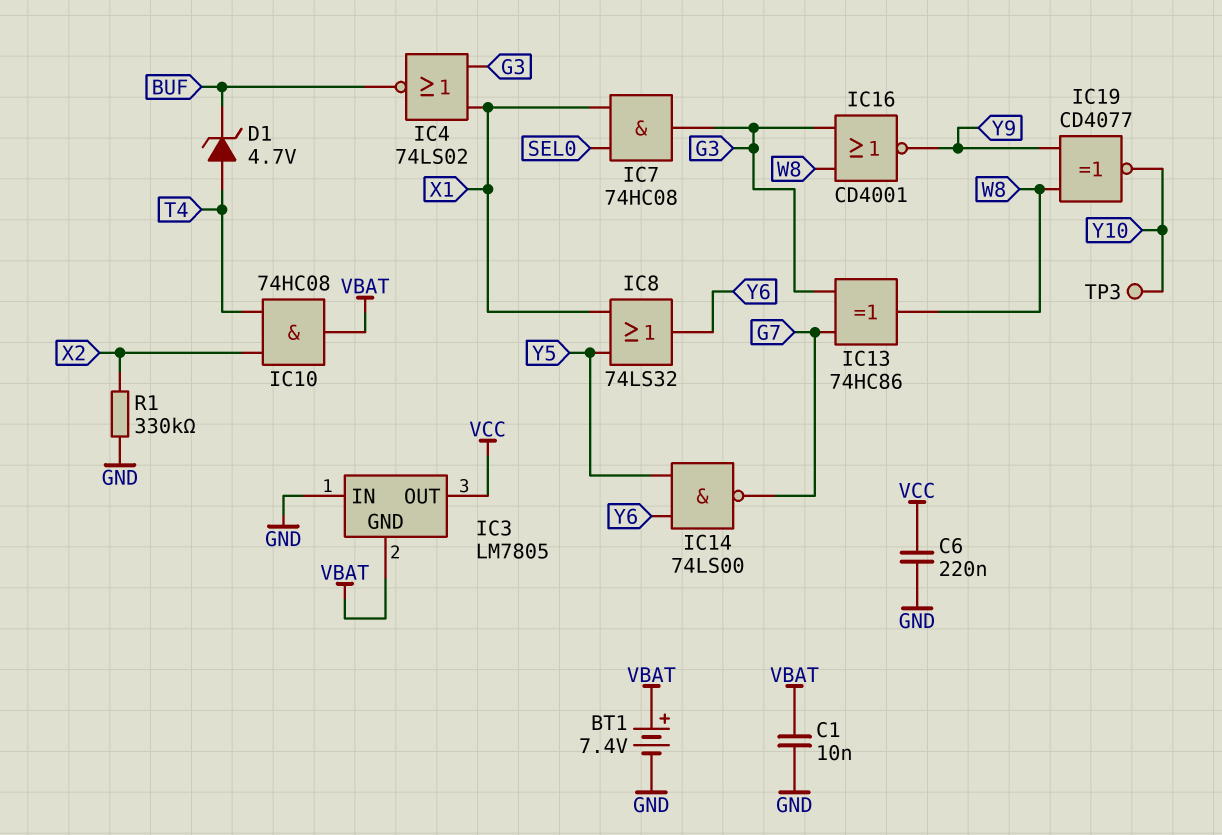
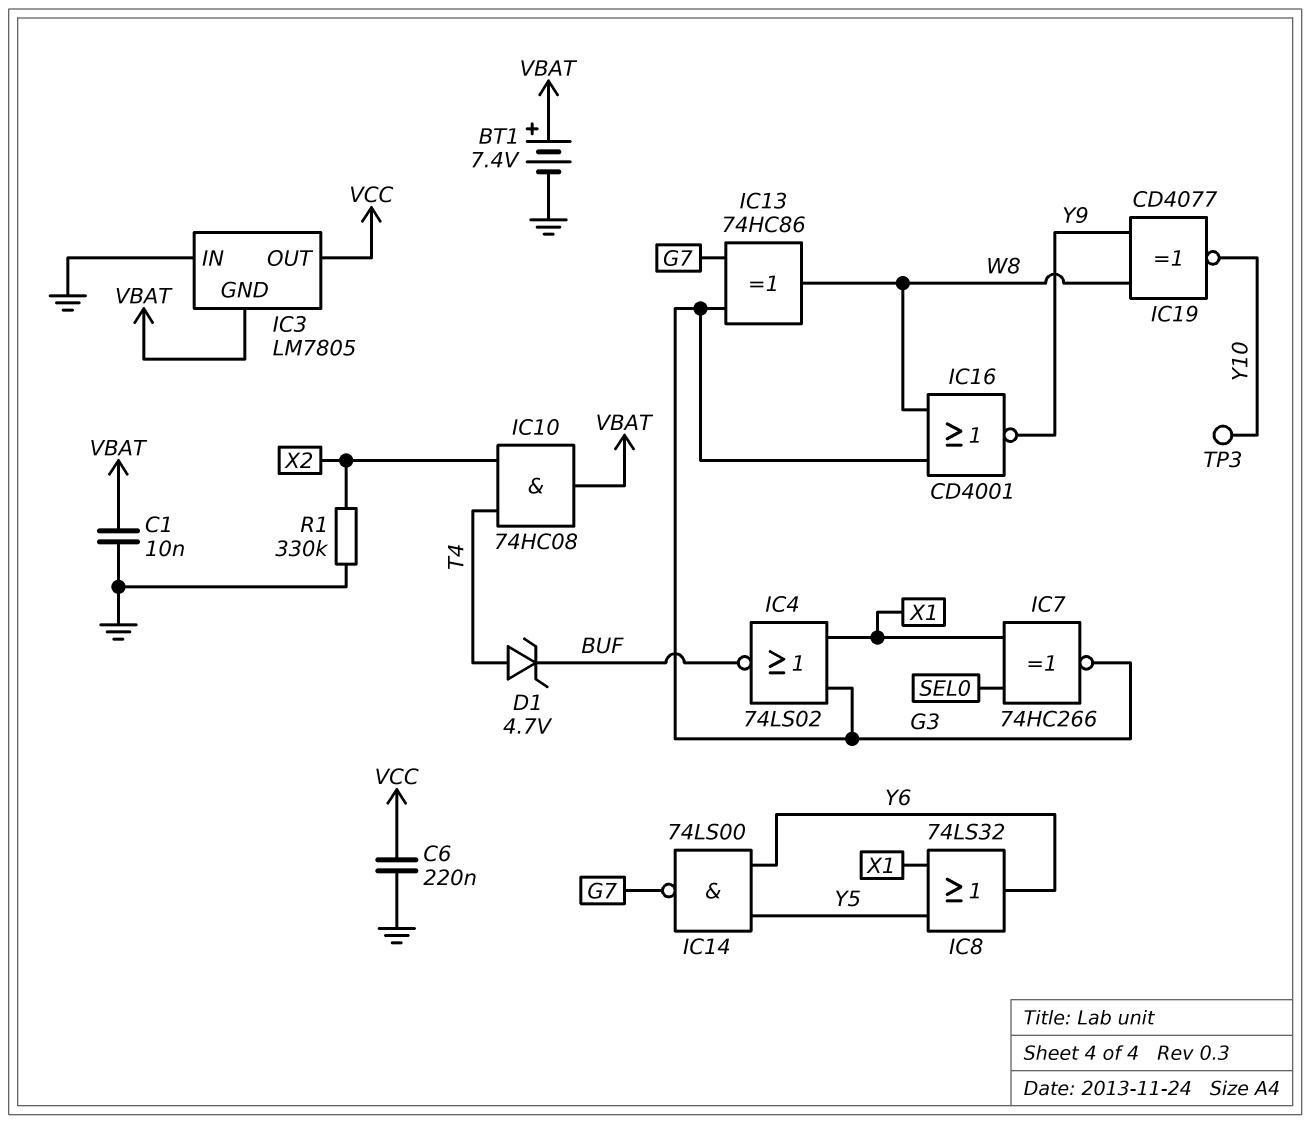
IC7: AND 74HC08 (in SEL0, in X1, out G3) -> XNOR 74HC266 (in SEL0, in X1, out G3)

